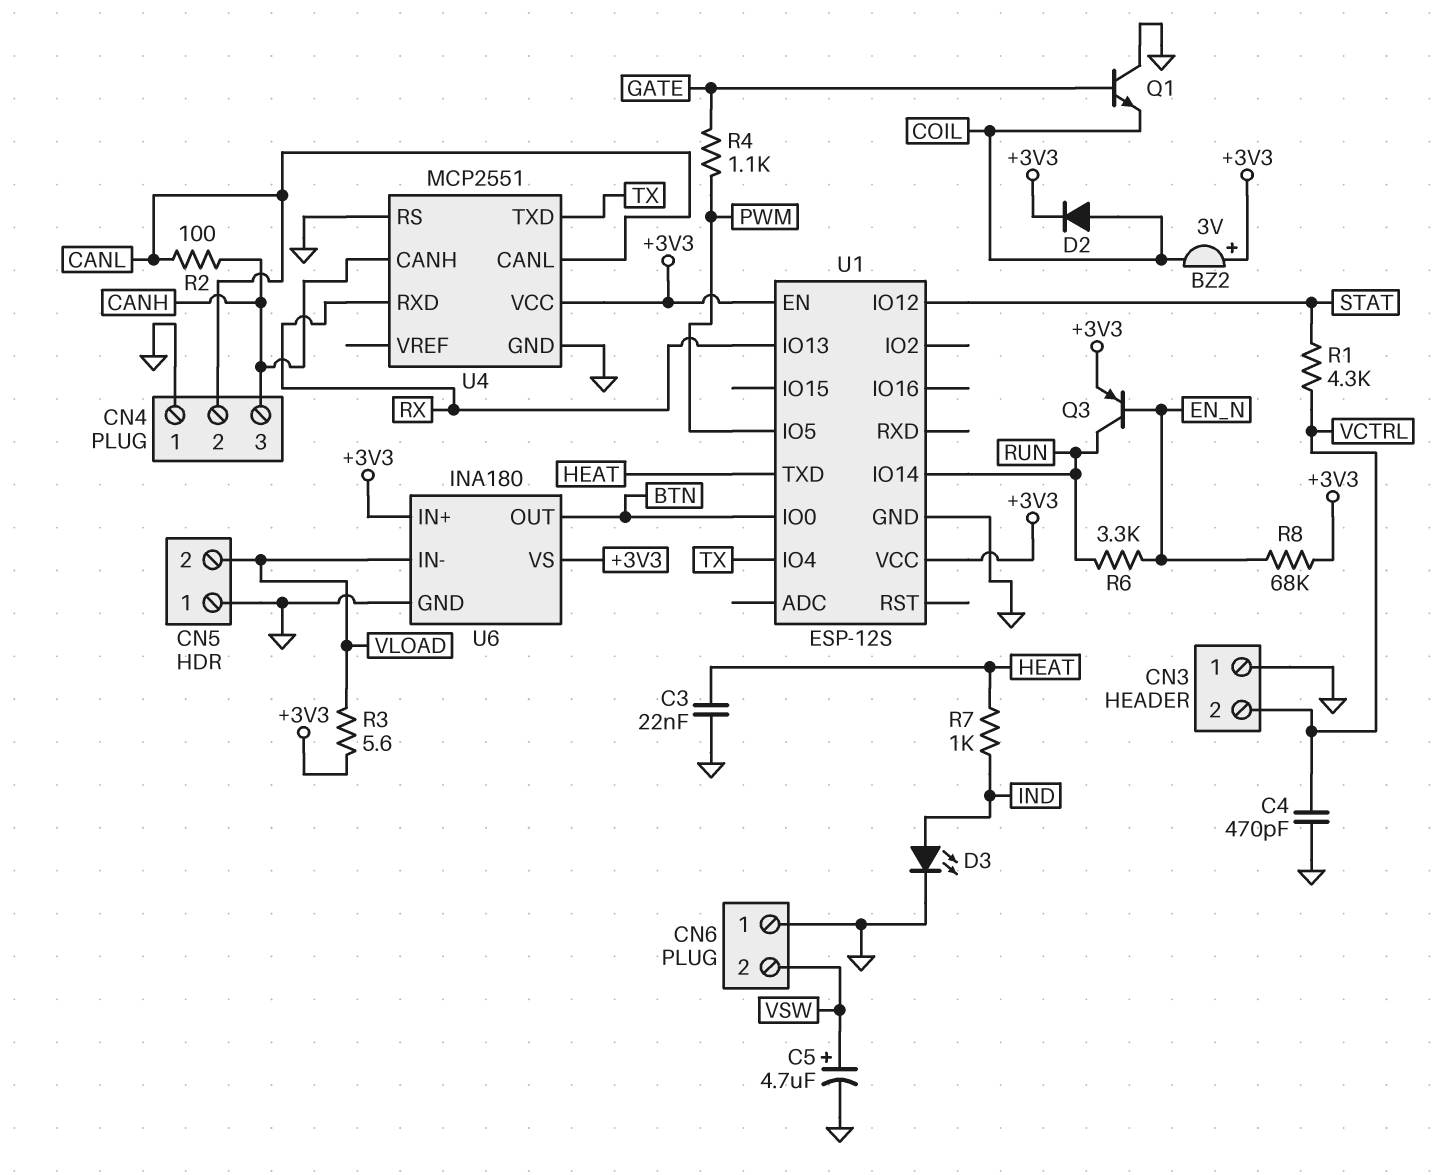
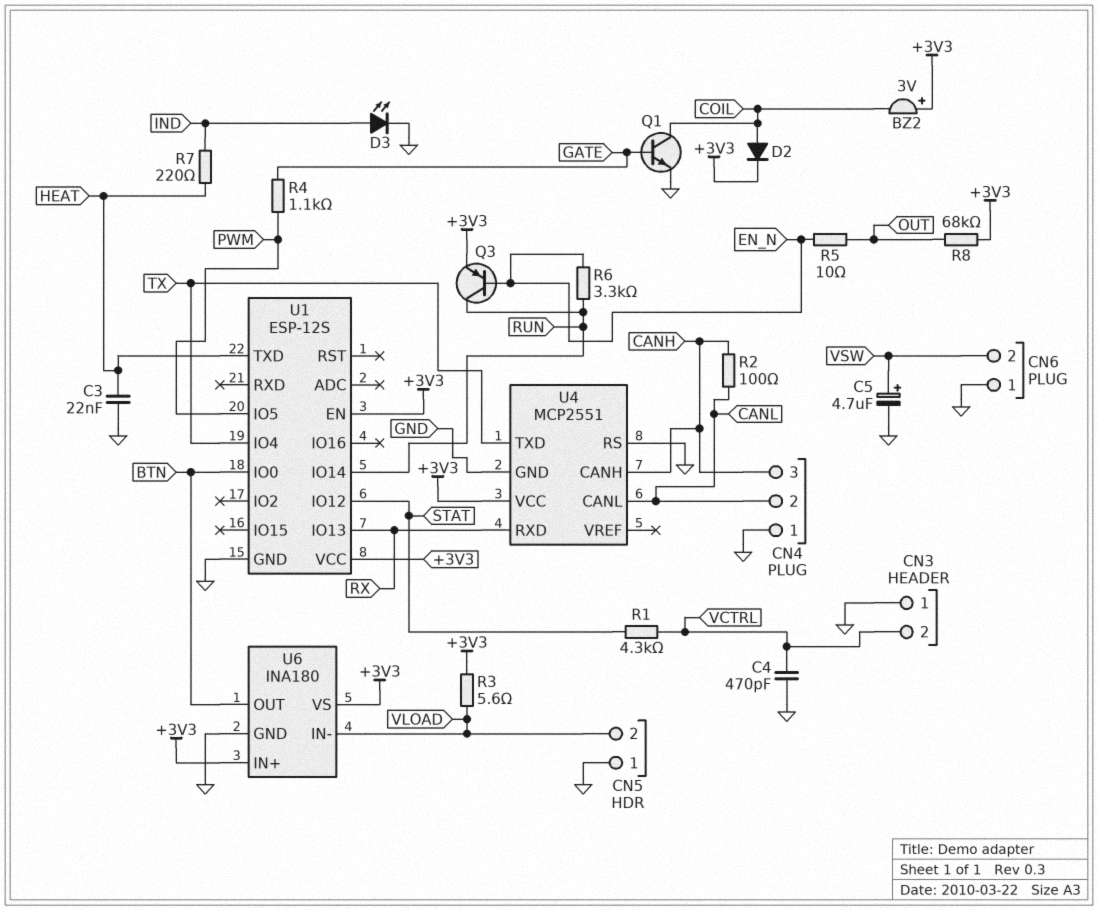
Q1: NPN (B GATE, C GND, E COIL) -> NPN (B GATE, C COIL, E GND)
R5: none -> 10 (EN_N, OUT)
R7: 1k (HEAT, IND) -> 220 (HEAT, IND)
R8: 68k (+3V3, EN_N) -> 68k (+3V3, OUT)

